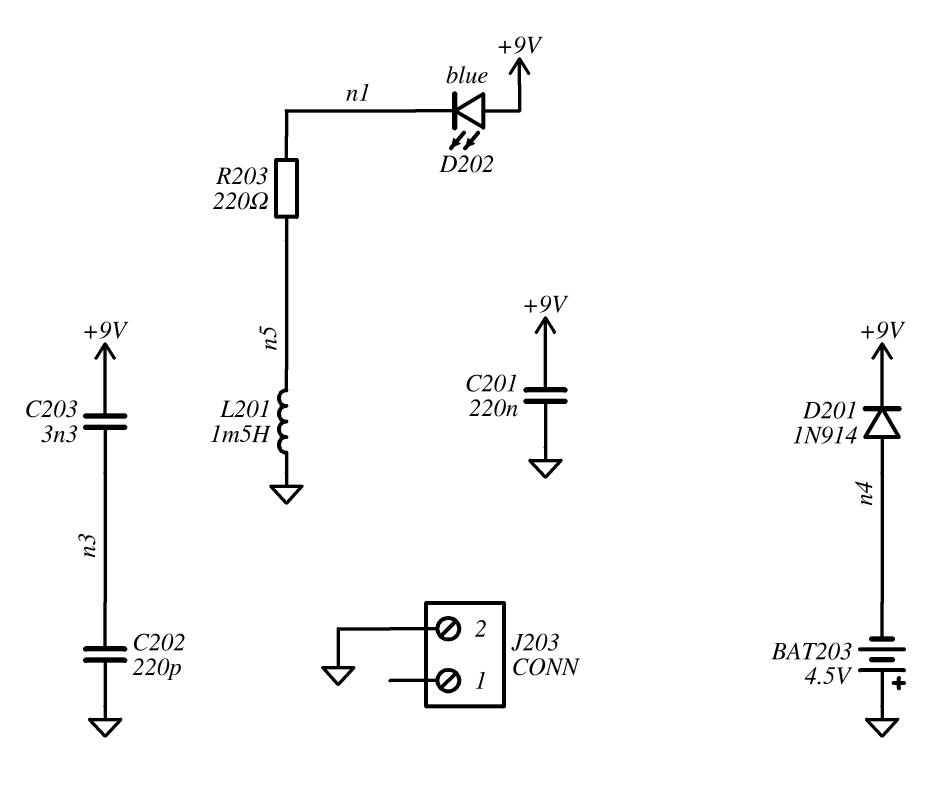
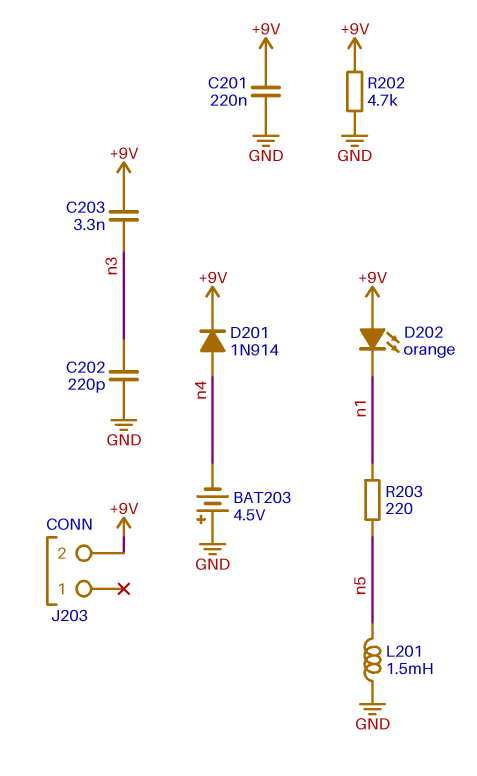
D202: LED blue (A +9V, K n1) -> LED orange (A +9V, K n1)
J203 pin 2: GND -> +9V
R202: none -> 4.7k (+9V, GND)

